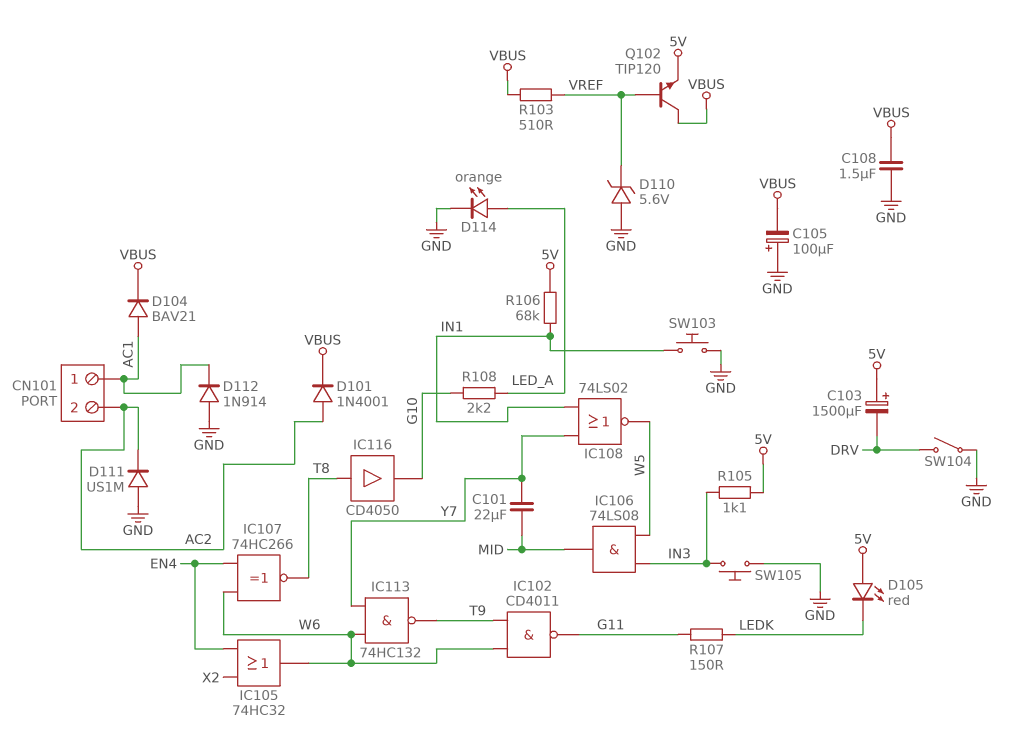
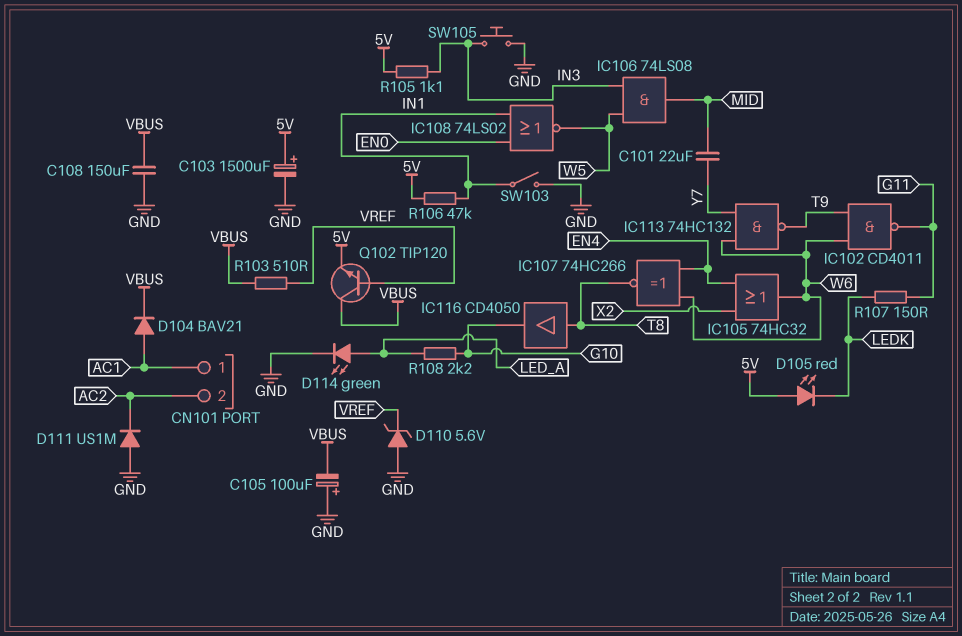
C103: 1500uF (plus 5V, minus DRV) -> 1500uF (plus 5V, minus GND)
C108: 1.5uF (GND, VBUS) -> 150uF (GND, VBUS)
D101: diode 1N4001 (A AC2, K VBUS) -> none
D112: diode 1N914 (A GND, K AC1) -> none
D114: LED orange (A LED_A, K GND) -> LED green (A LED_A, K GND)
IC108: NOR 74LS02 (in IN1, in Y7, out W5) -> NOR 74LS02 (in EN0, in IN1, out W5)
R106: 68k (5V, IN1) -> 47k (5V, IN1)
SW103: button (GND, IN1) -> switch (GND, IN1)
SW104: switch (DRV, GND) -> none

